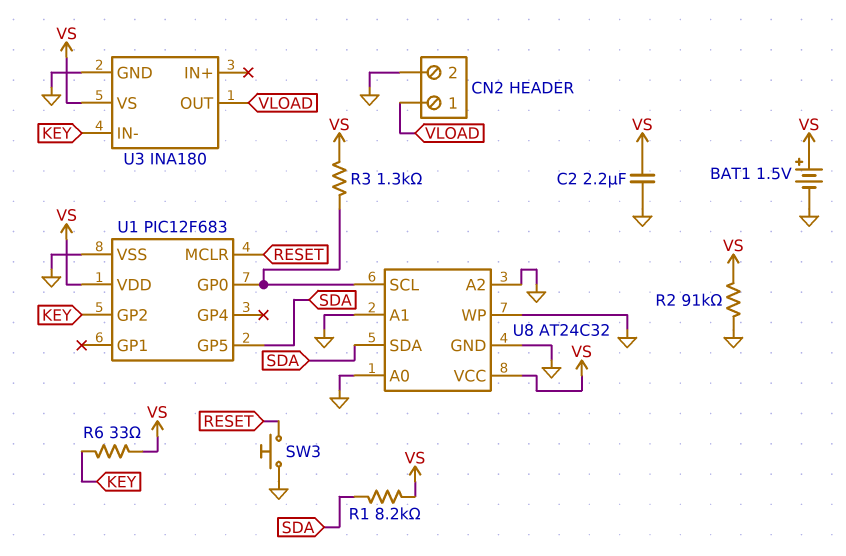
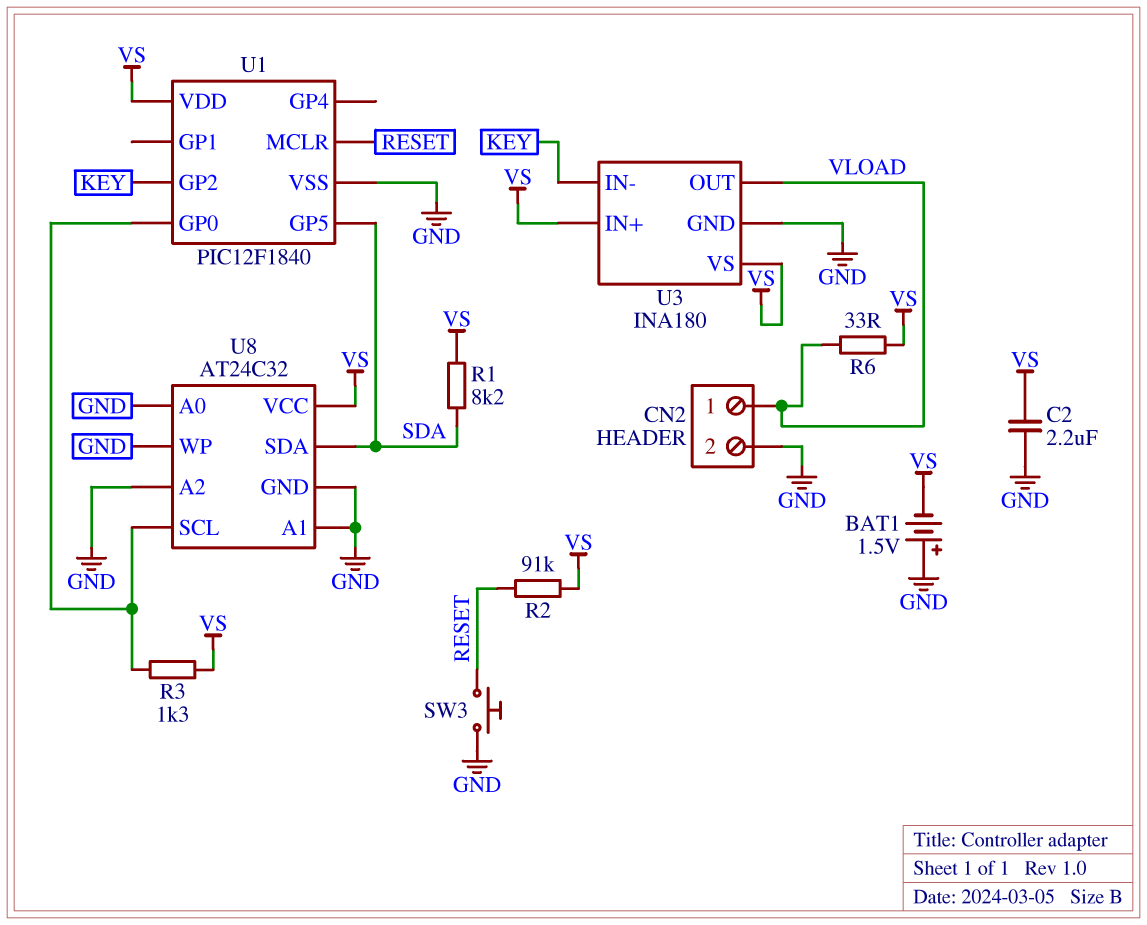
BAT1: 1.5V (plus VS, minus GND) -> 1.5V (plus GND, minus VS)
R2: 91k (GND, VS) -> 91k (RESET, VS)
R6: 33 (KEY, VS) -> 33 (VLOAD, VS)
U1: PIC12F683 -> PIC12F1840
U3 pin IN+: none -> VS

